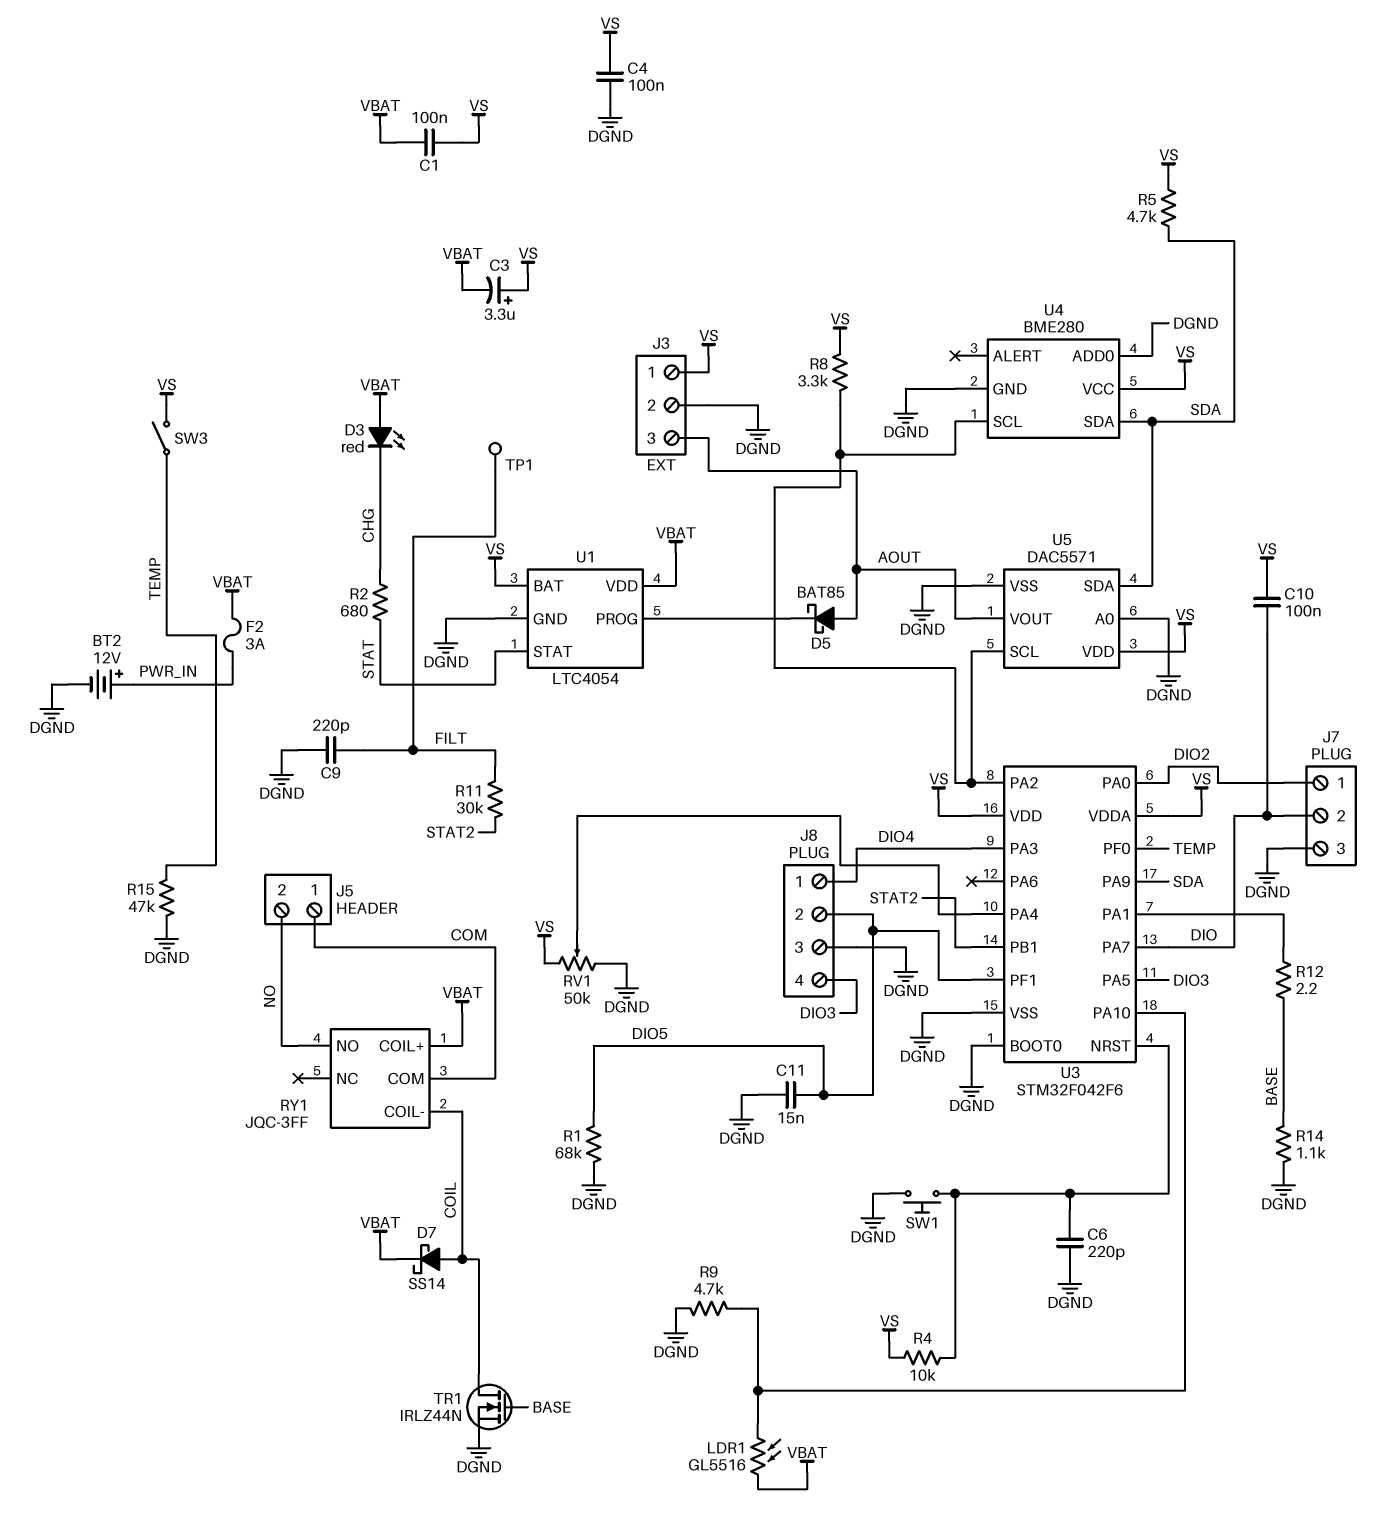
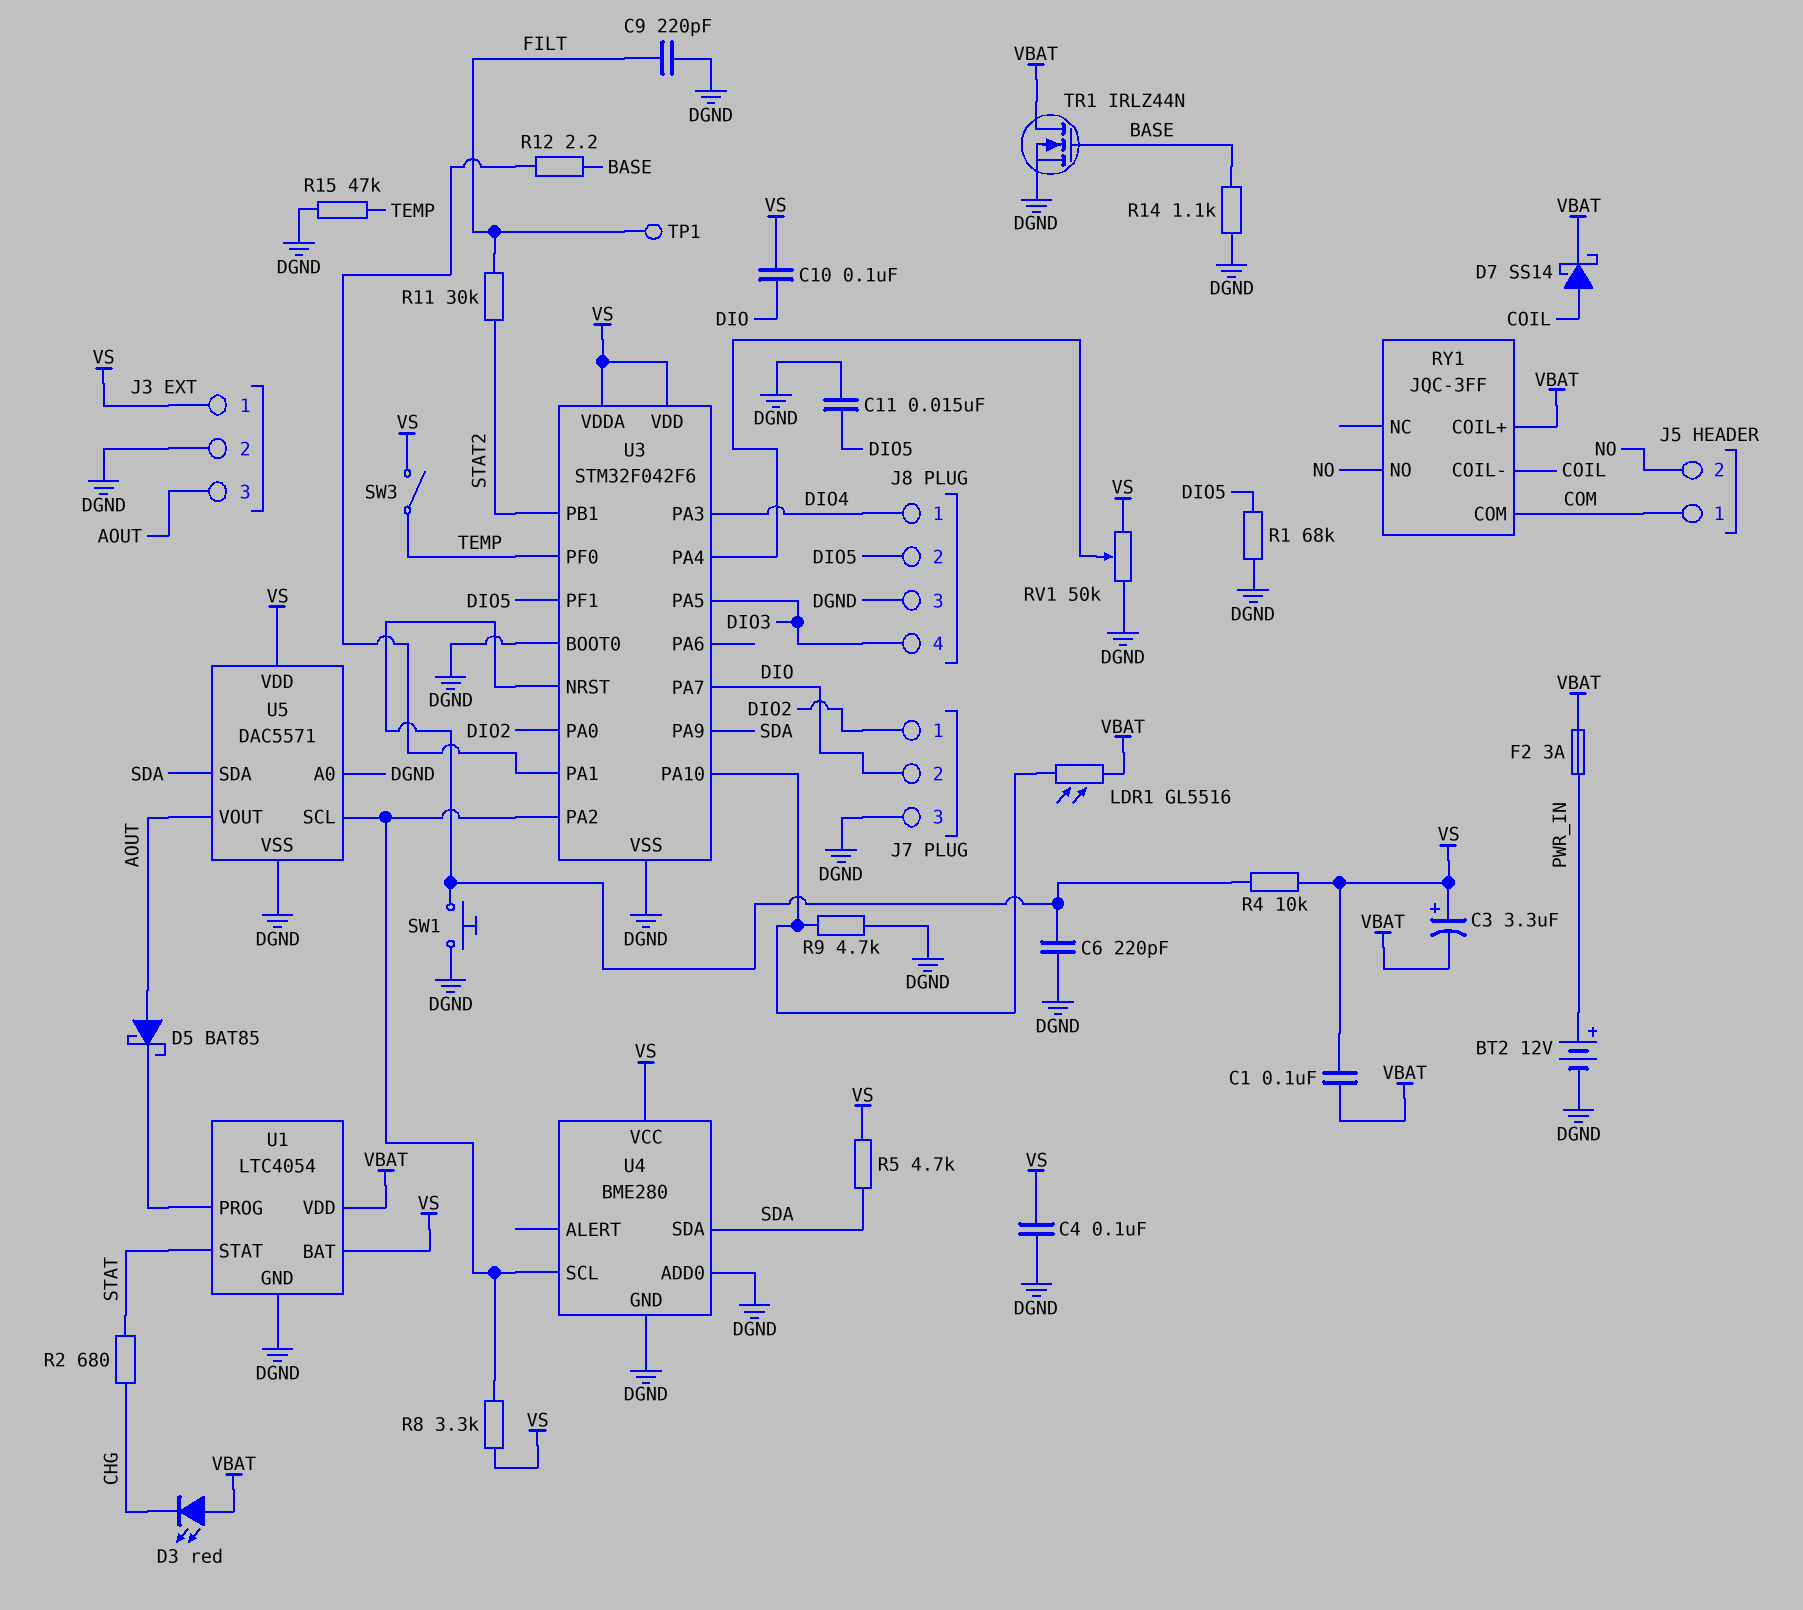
TR1: NMOS IRLZ44N (G BASE, D COIL, S DGND) -> NMOS IRLZ44N (G BASE, D VBAT, S DGND)

